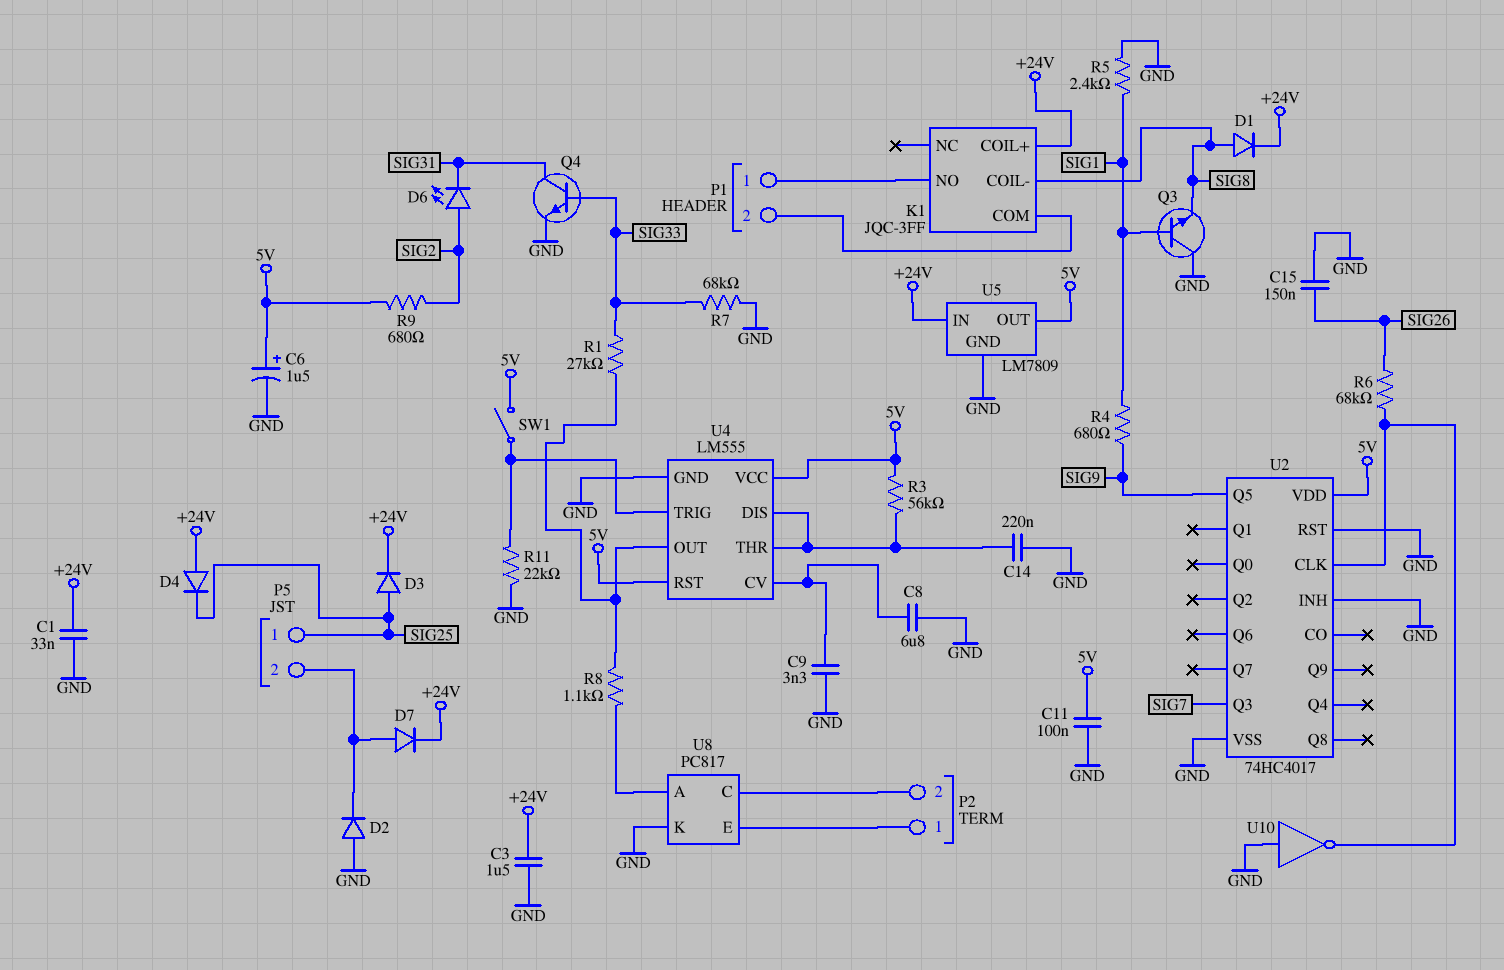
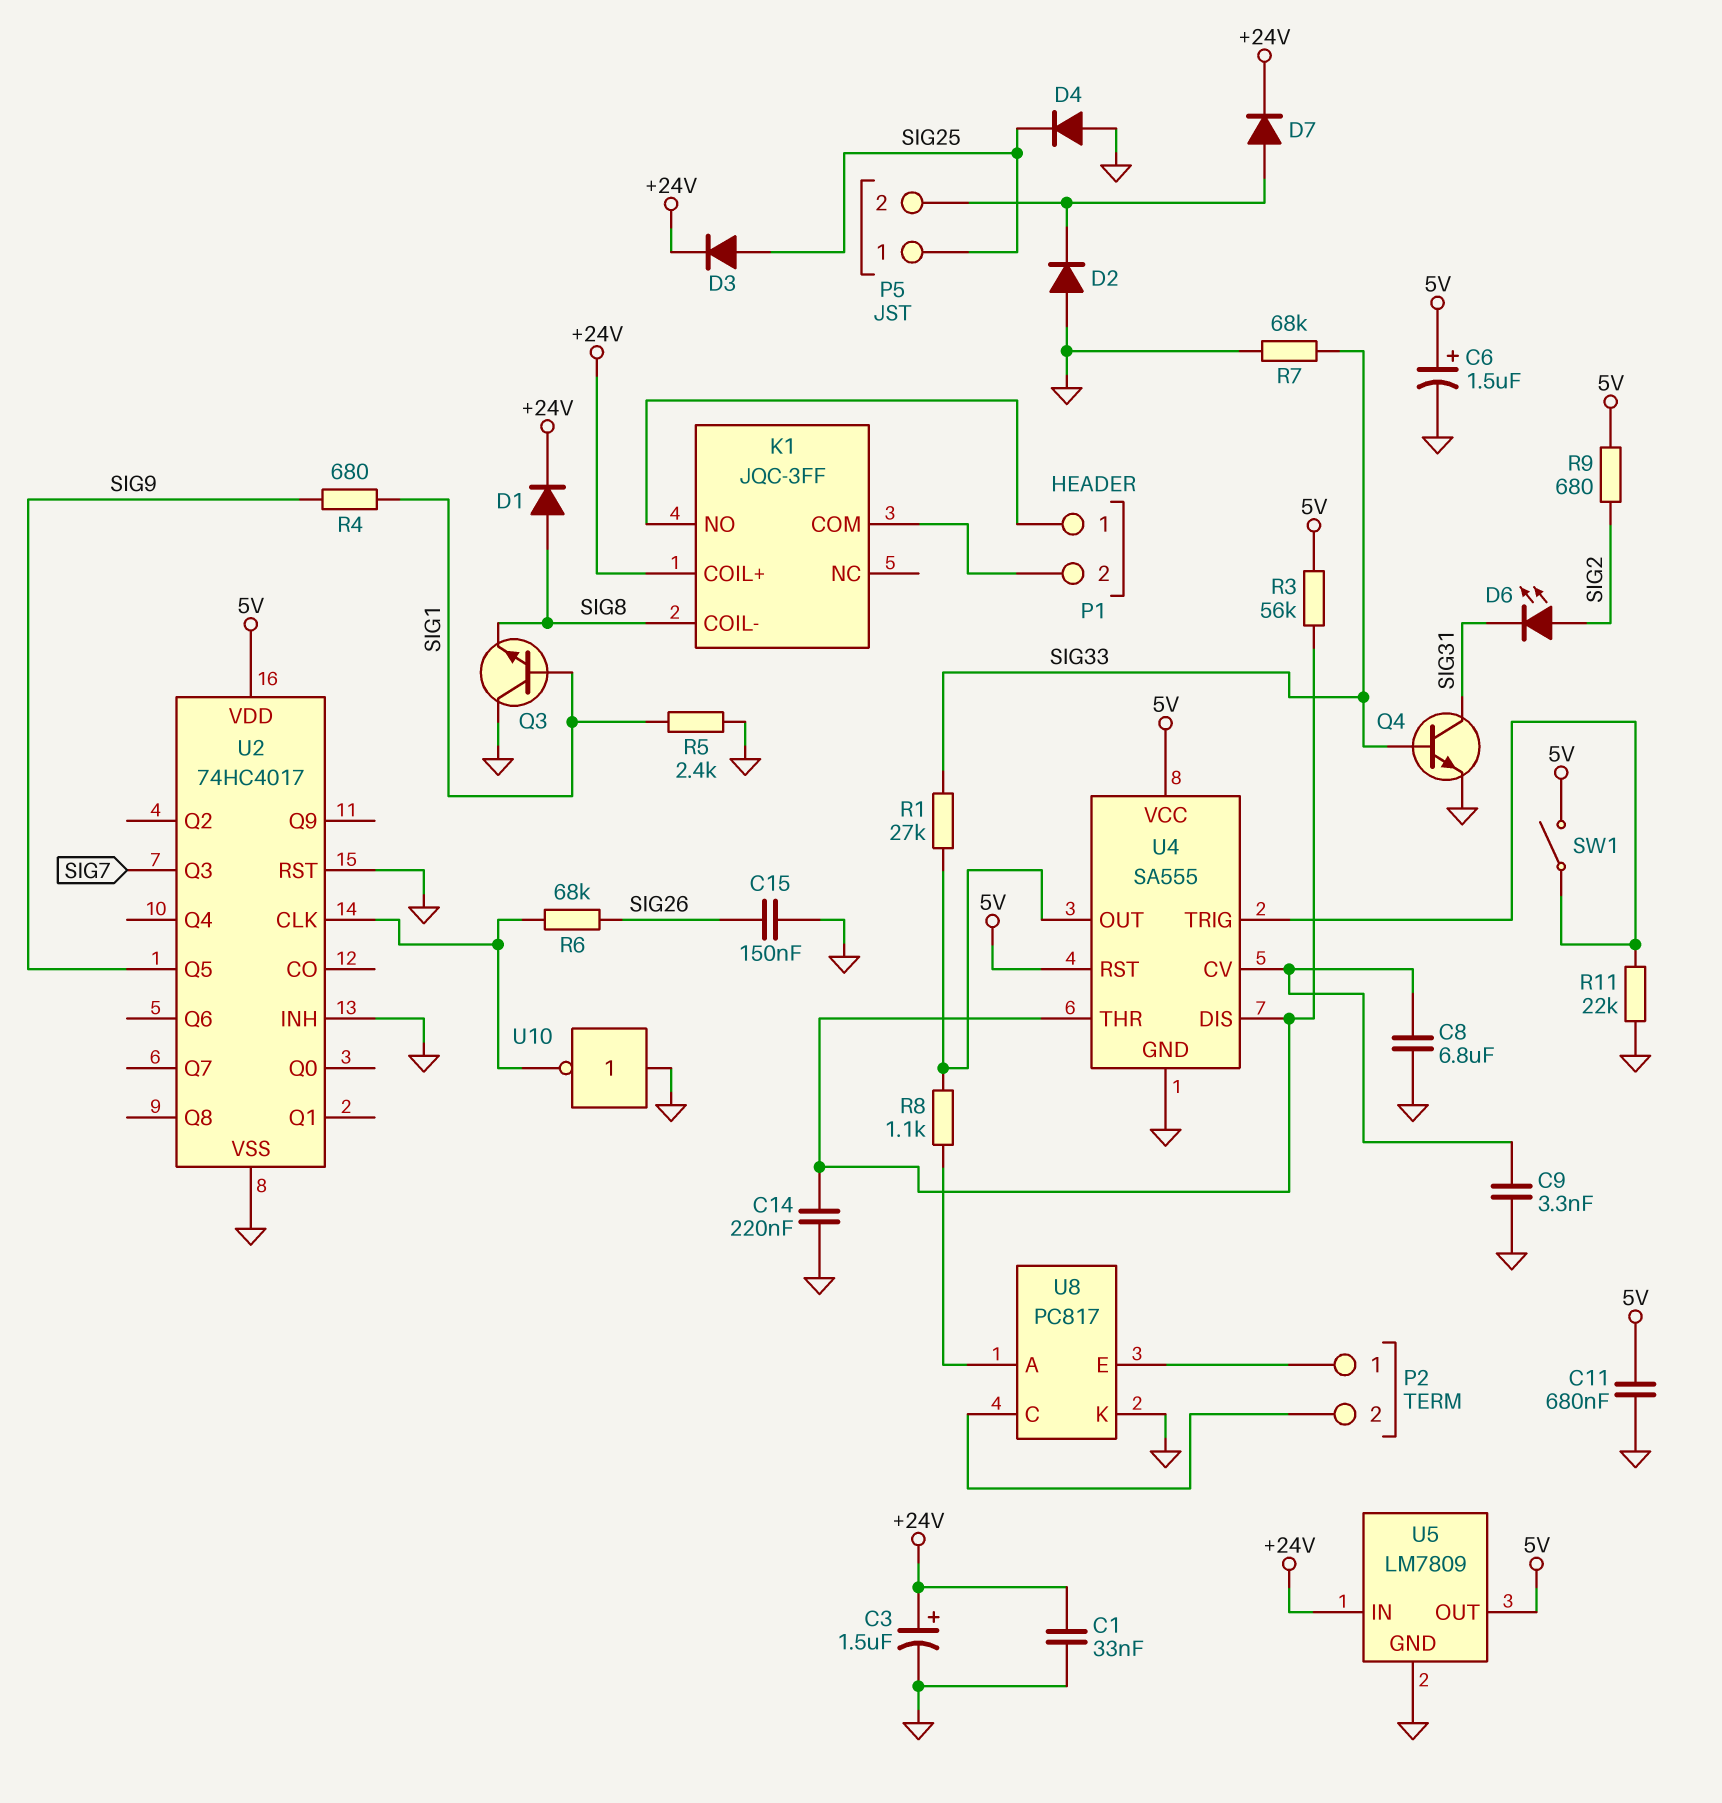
C3: 1.5uF (+24V, GND) -> 1.5uF (plus +24V, minus GND)
C11: 100nF (5V, GND) -> 680nF (5V, GND)
D4: diode (A +24V, K SIG25) -> diode (A GND, K SIG25)
U4: LM555 -> SA555

